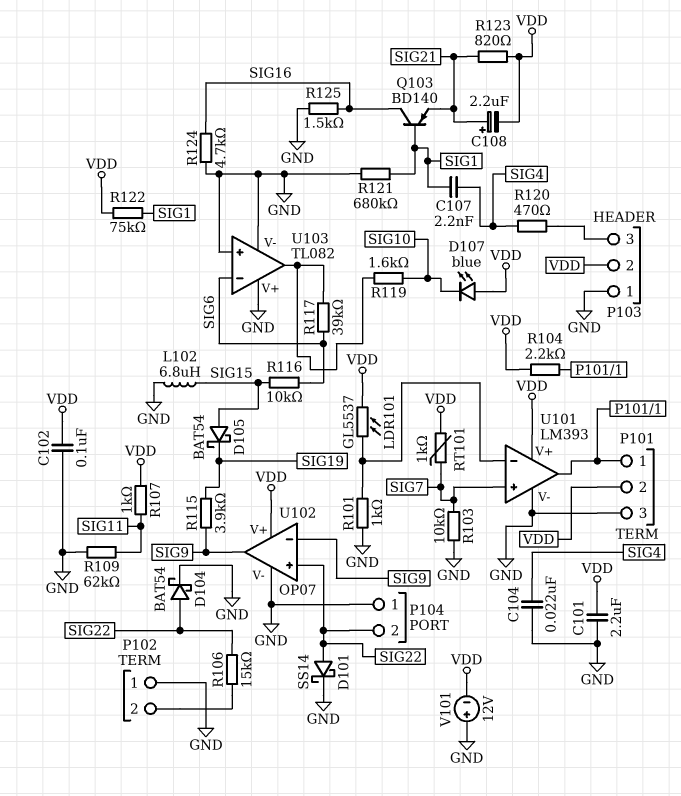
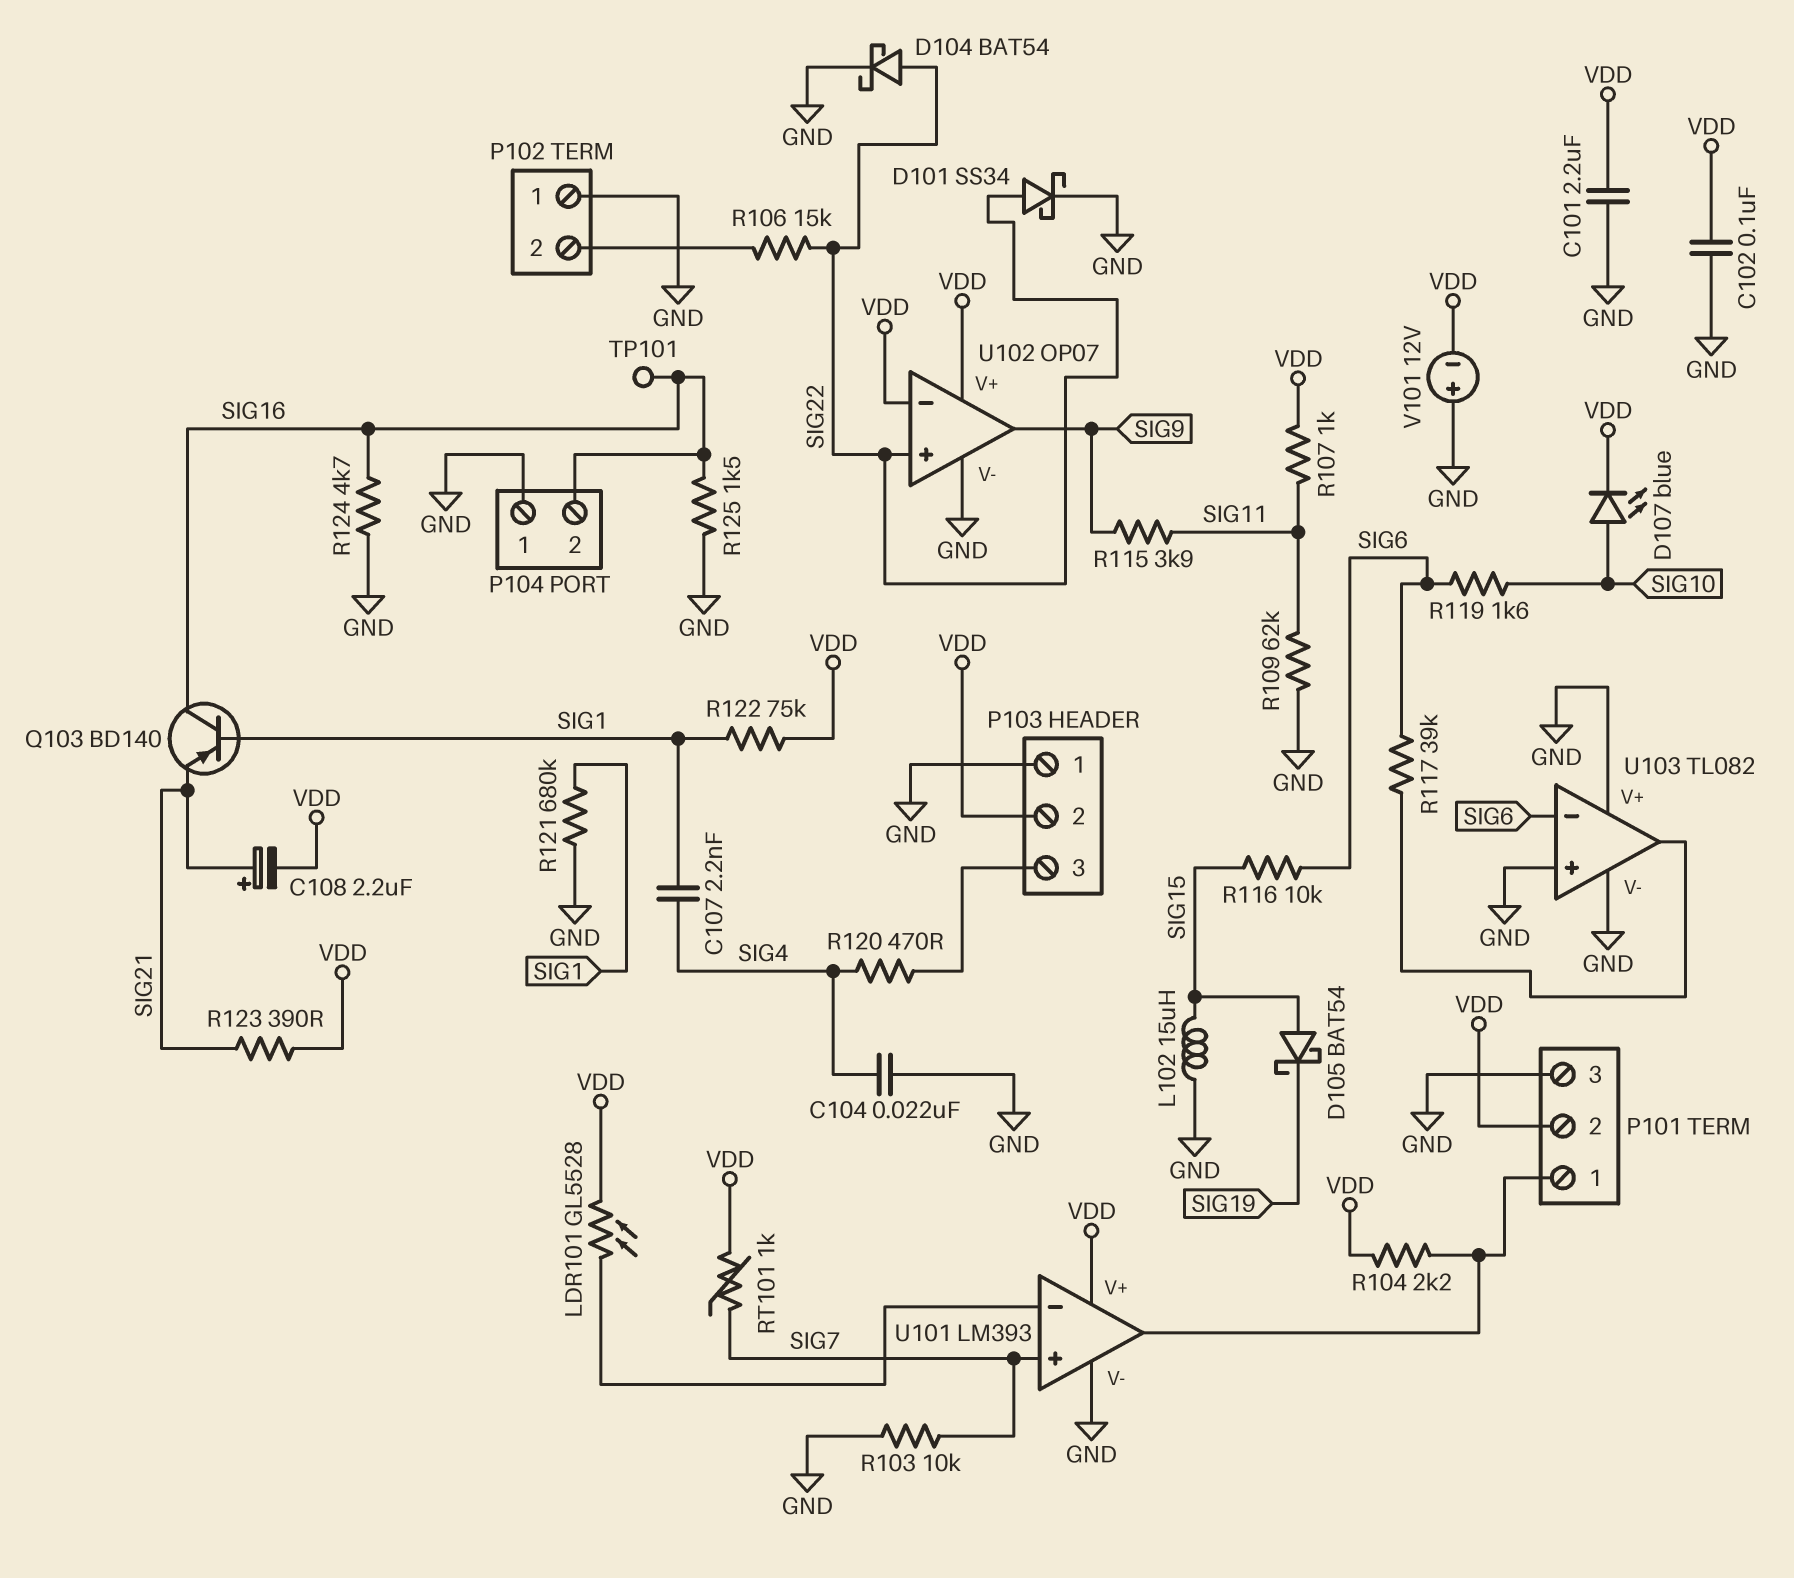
D101: schottky SS14 (A SIG22, K GND) -> schottky SS34 (A SIG22, K GND)
D107: LED blue (A VDD, K SIG10) -> LED blue (A SIG10, K VDD)
L102: 6.8uH (GND, SIG15) -> 15uH (GND, SIG15)
LDR101: GL5537 (U101/in-, VDD) -> GL5528 (U101/in-, VDD)
P104 pin 2: SIG22 -> SIG16
R101: 1k (GND, U101/in-) -> none
R115: 3.9k (SIG9, SIG19) -> 3.9k (SIG9, SIG11)
R119: 1.6k (SIG10, U103/out) -> 1.6k (SIG6, SIG10)
R123: 820 (SIG21, VDD) -> 390 (SIG21, VDD)
TP101: none -> test point (SIG16)
U102 pin in-: SIG9 -> VDD

